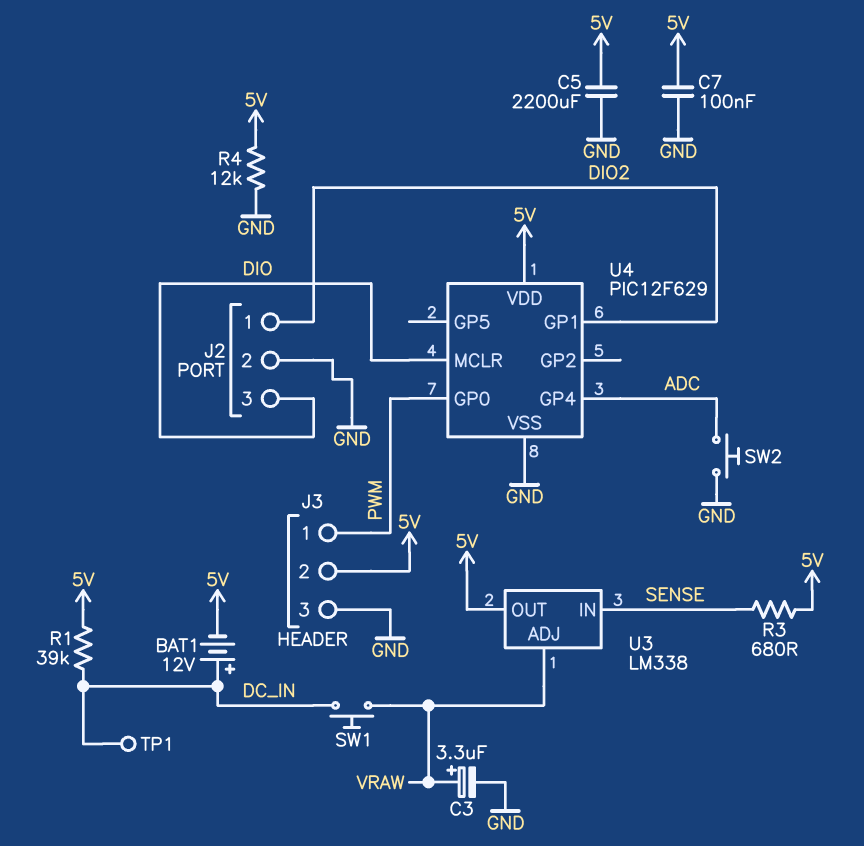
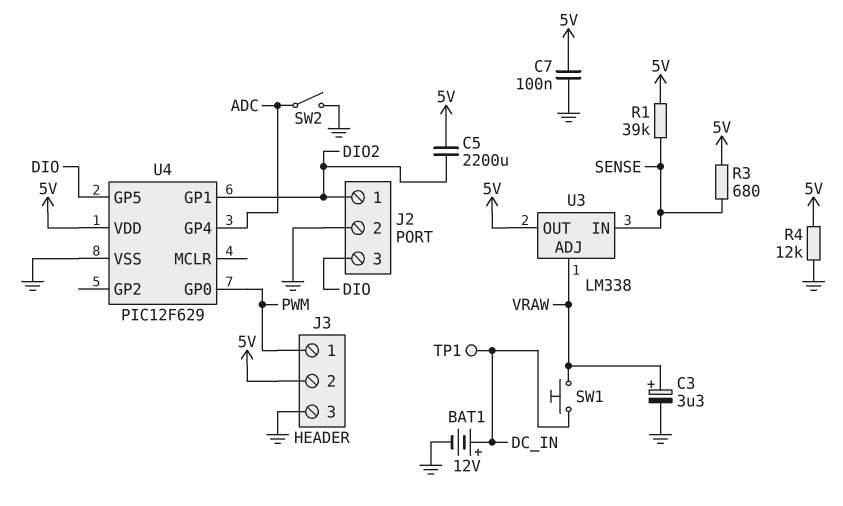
BAT1: 12V (plus DC_IN, minus 5V) -> 12V (plus DC_IN, minus GND)
C5: 2200uF (5V, GND) -> 2200uF (5V, DIO2)
R1: 39k (5V, DC_IN) -> 39k (5V, SENSE)
SW2: button (ADC, GND) -> switch (ADC, GND)
U4 pin GP5: none -> DIO
U4 pin MCLR: DIO -> none

